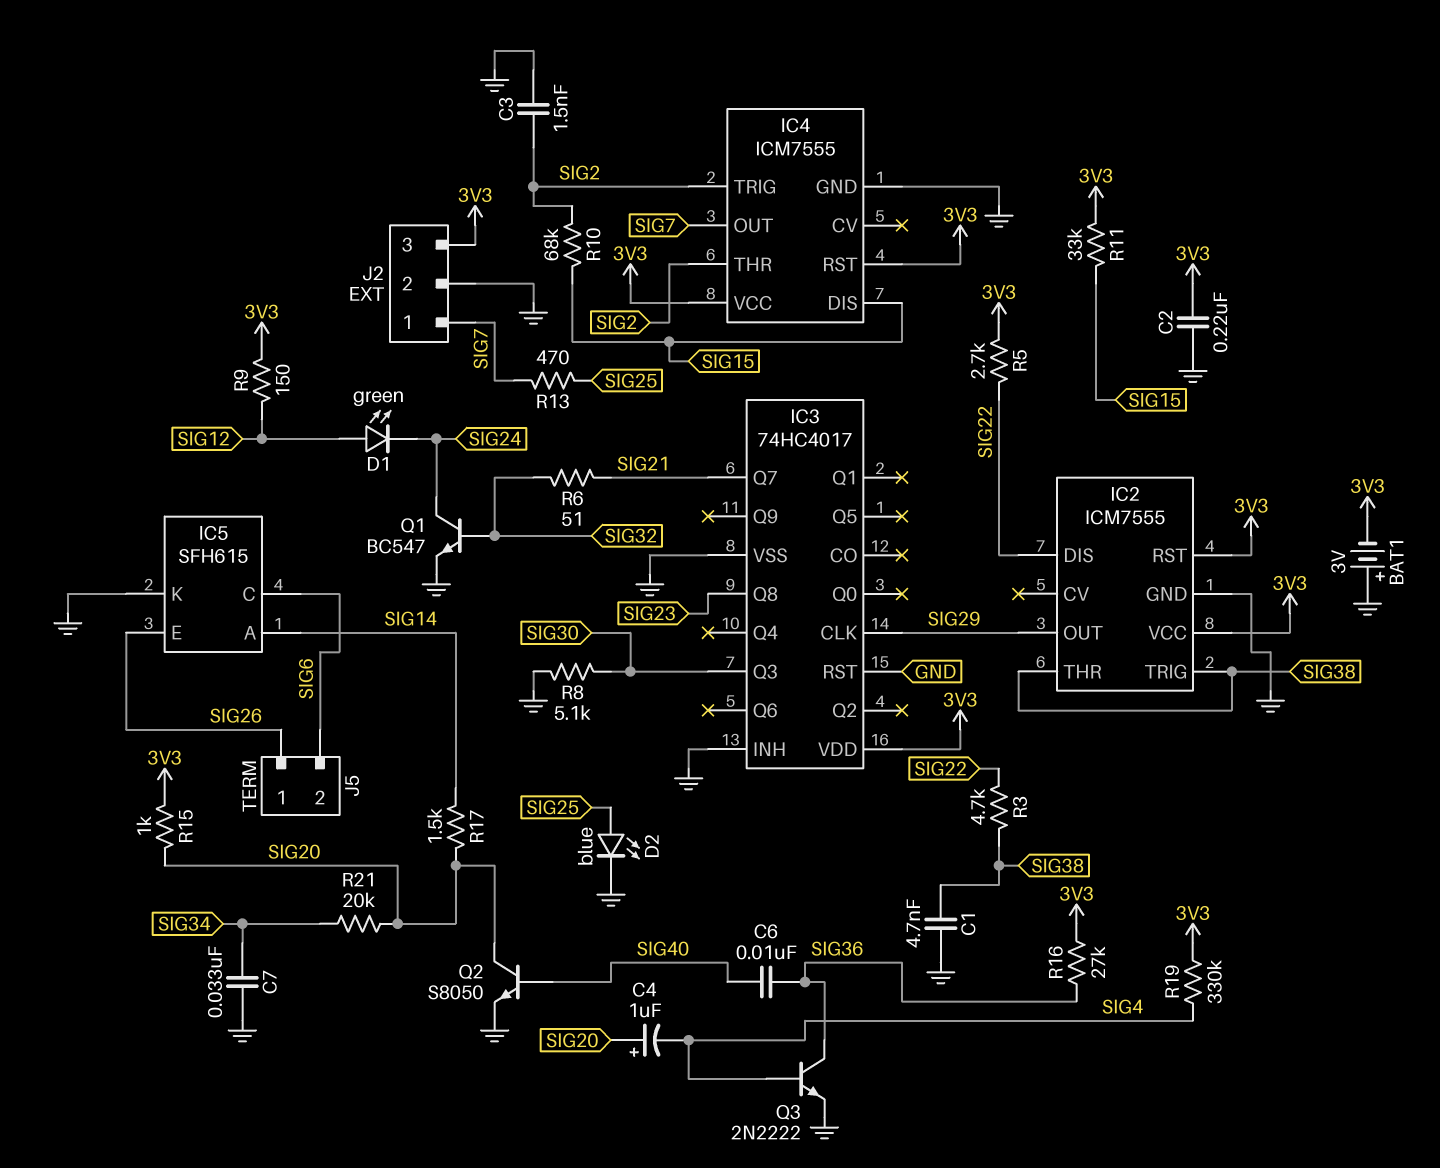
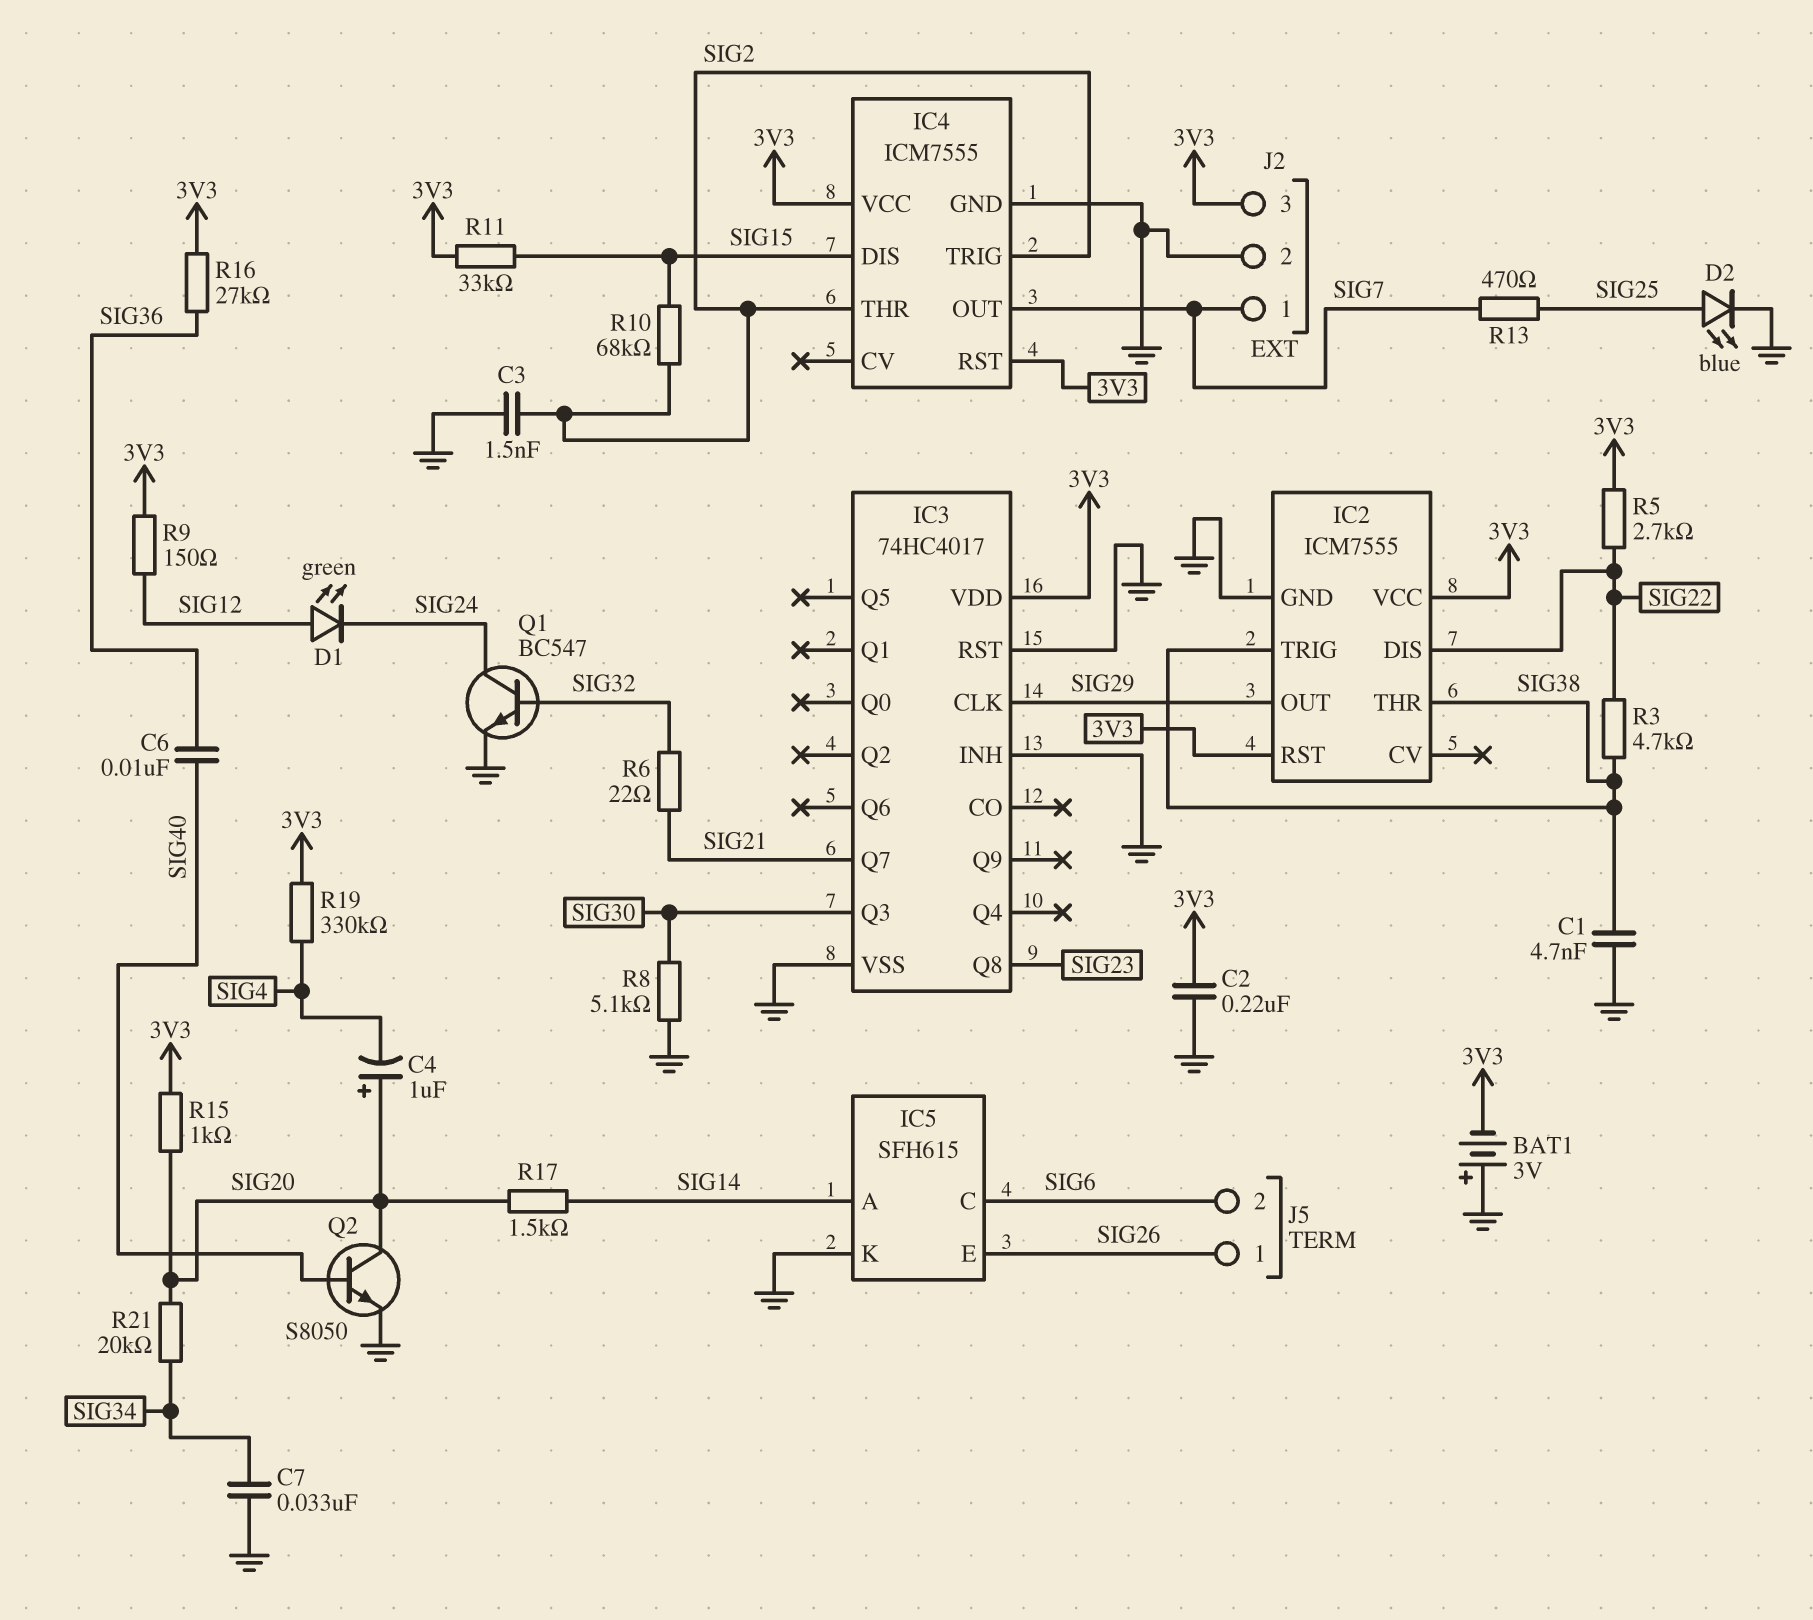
Q3: NPN 2N2222 (B SIG4, C SIG36, E GND) -> none
R6: 51 (SIG21, SIG32) -> 22 (SIG21, SIG32)

